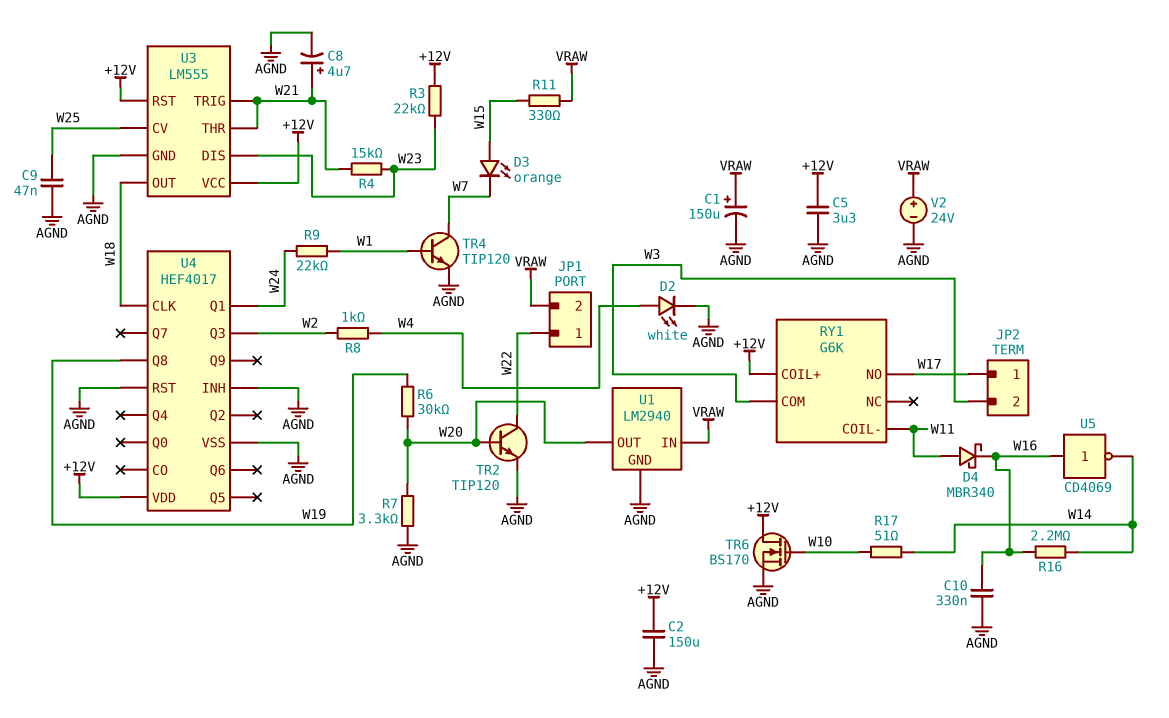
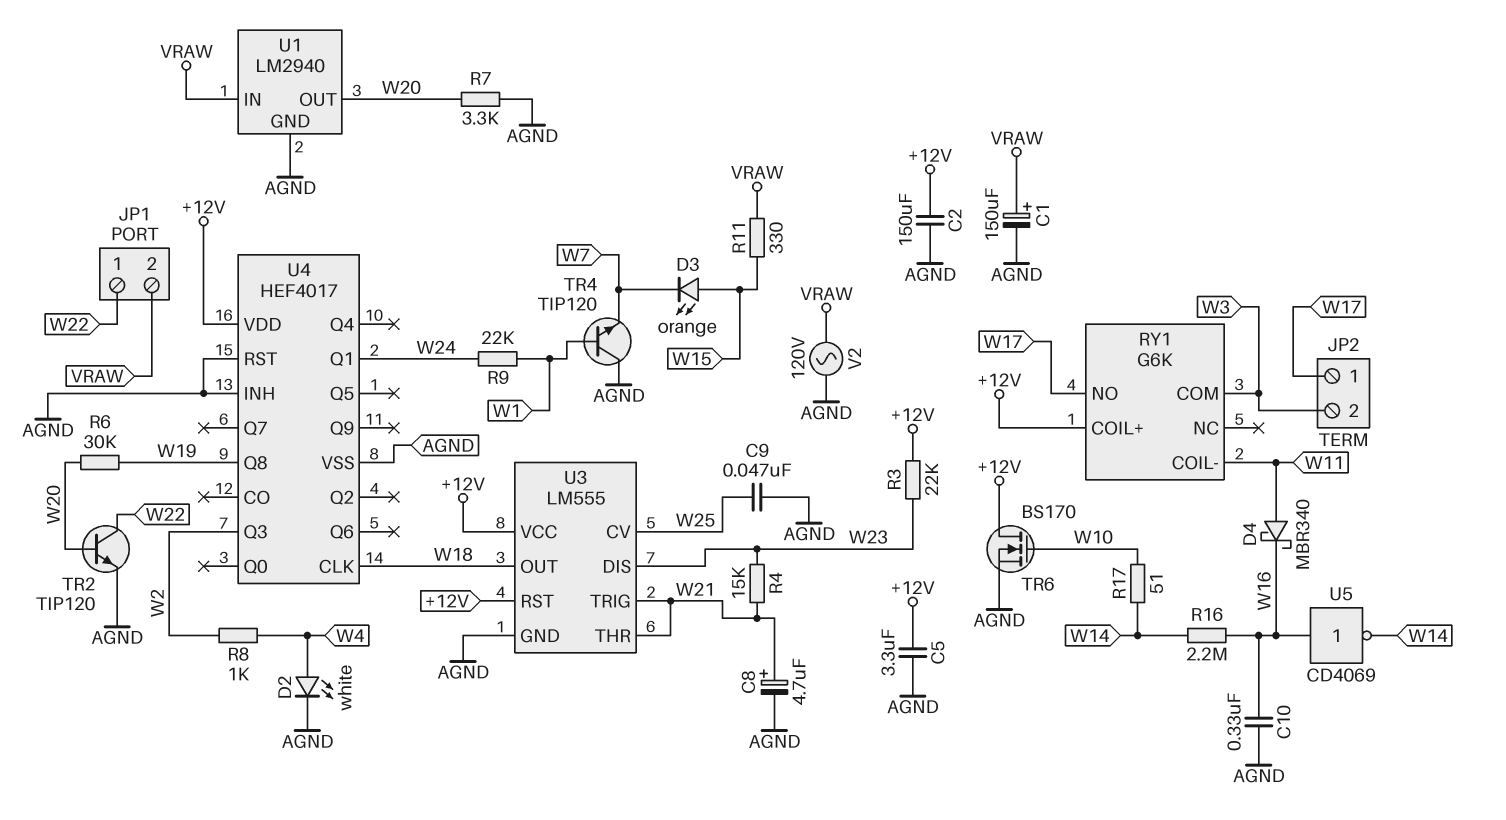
TR4: NPN TIP120 (B W1, C W7, E AGND) -> NPN TIP120 (B W1, C AGND, E W7)
V2: 24V (plus VRAW, minus AGND) -> AC 120V (AGND, VRAW)

